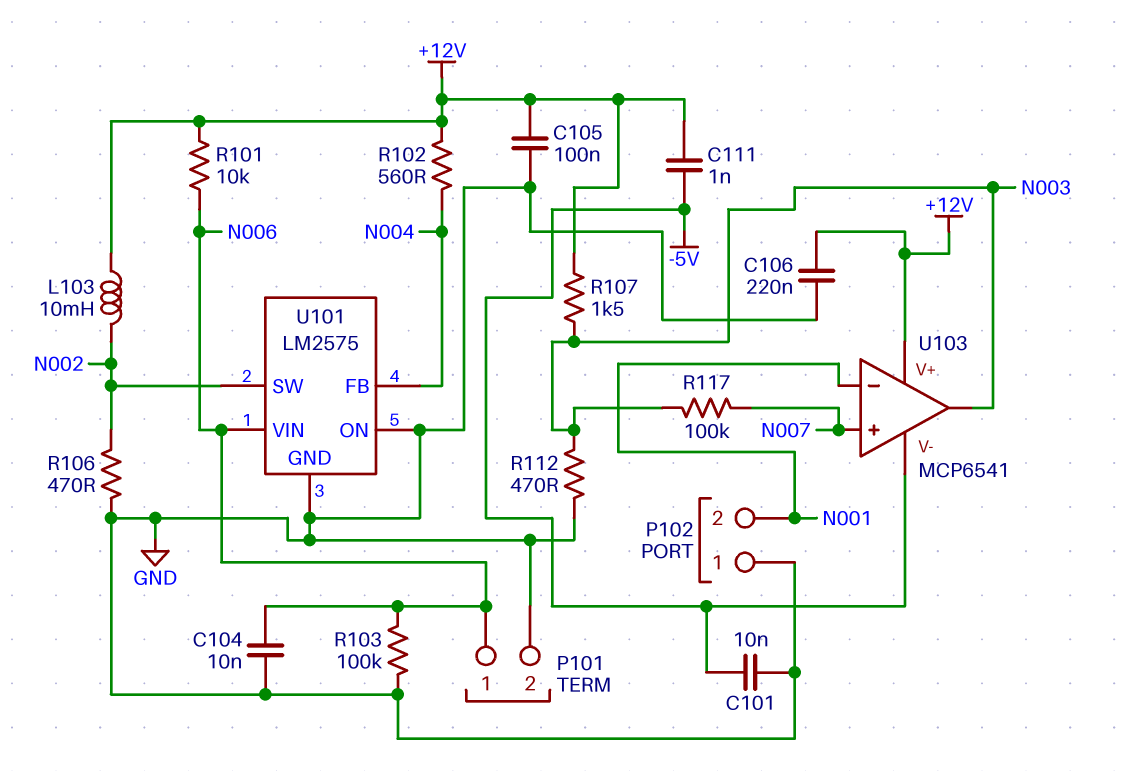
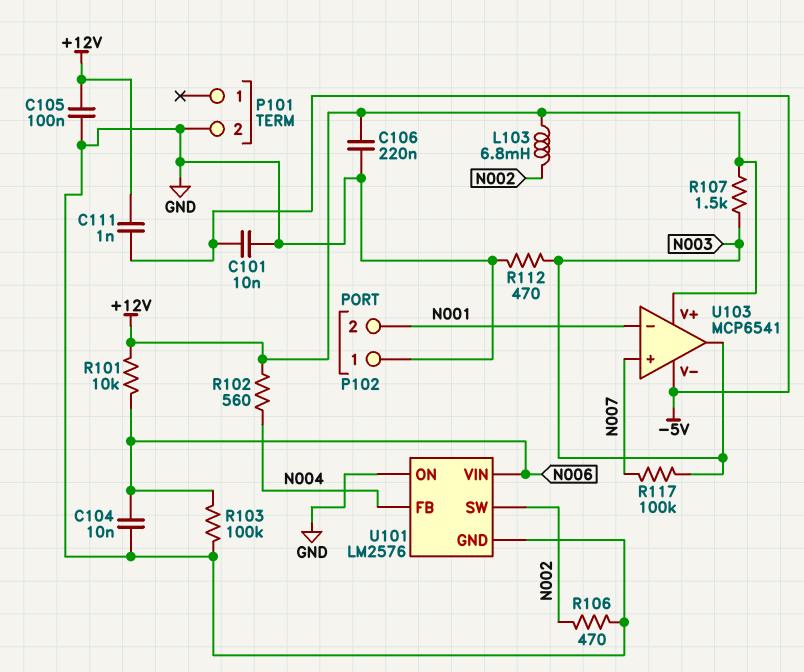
L103: 10mH (+12V, N002) -> 6.8mH (+12V, N002)
P101 pin 1: N006 -> none
U101: LM2575 -> LM2576

